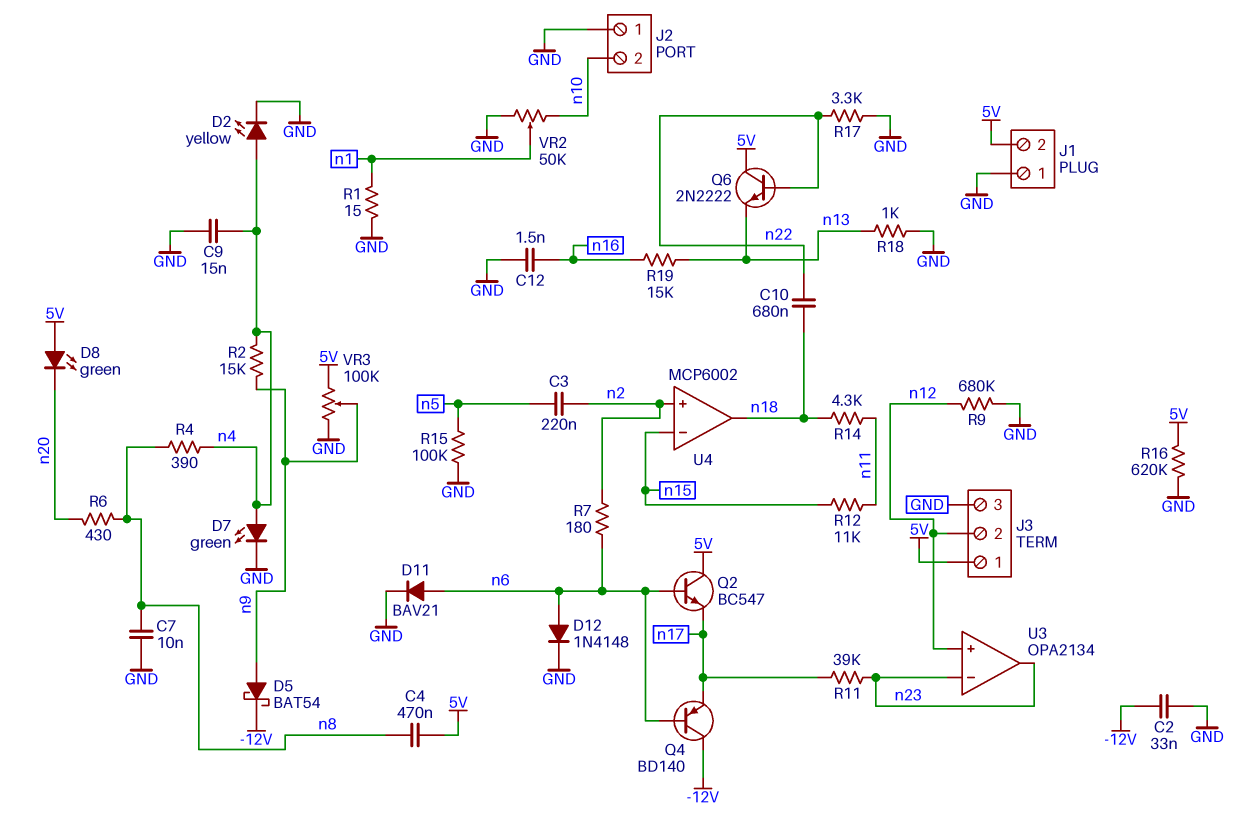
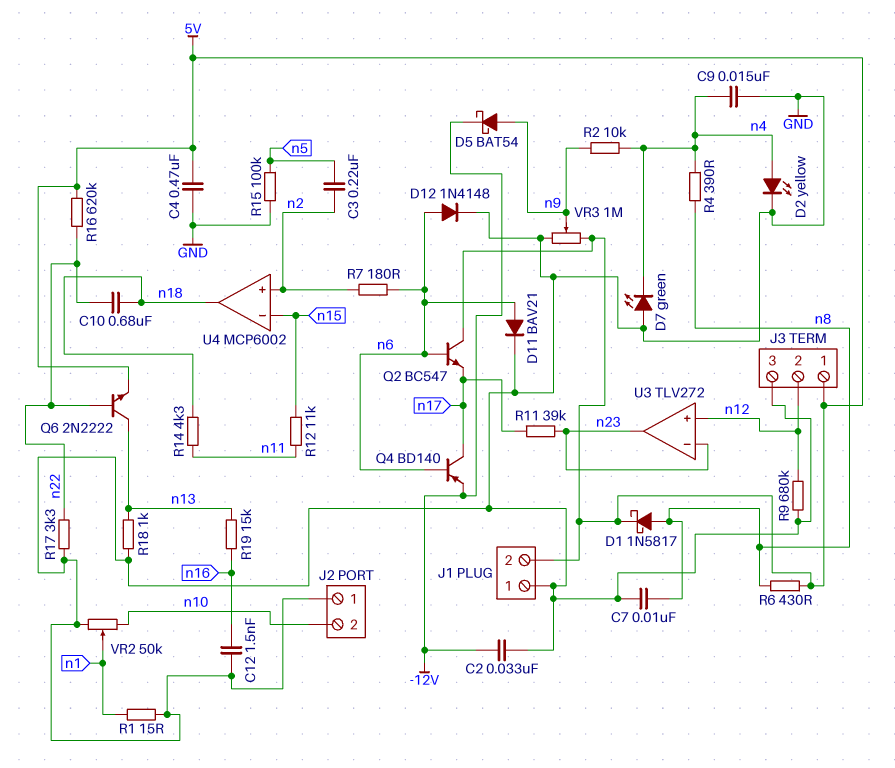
C4: 470nF (5V, n8) -> 470nF (5V, GND)
D1: none -> schottky 1N5817 (A n8, K 5V)
D7: LED green (A n4, K GND) -> LED green (A GND, K n4)
D8: LED green (A 5V, K n20) -> none
Q4: PNP BD140 (B n6, C -12V, E n17) -> PNP BD140 (B n6, C n17, E -12V)
Q6: NPN 2N2222 (B n22, C 5V, E n13) -> NPN 2N2222 (B n22, C n13, E 5V)
R2: 15k (n4, n9) -> 10k (n4, n9)
R6: 430 (n8, n20) -> 430 (5V, n8)
R16: 620k (5V, GND) -> 620k (5V, n22)
U3: OPA2134 -> TLV272
VR3: 100k (5V, GND, wiper n9) -> 1M (5V, GND, wiper n9)

